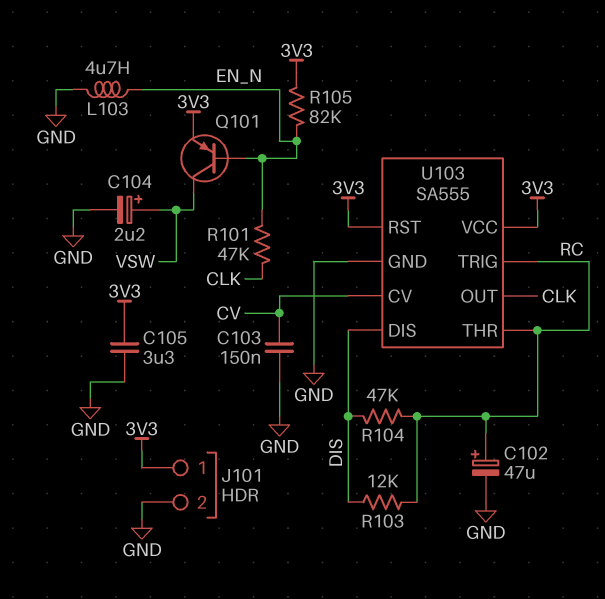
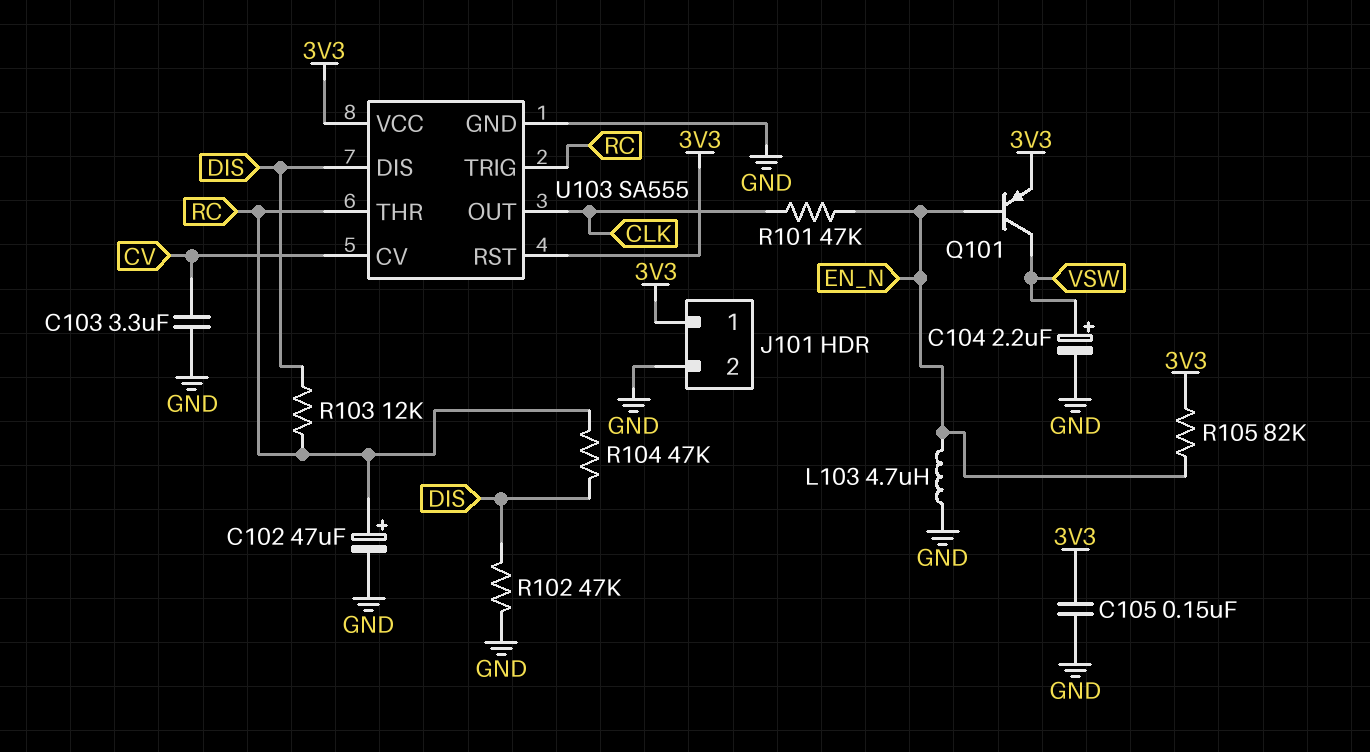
C103: 150nF (CV, GND) -> 3.3uF (CV, GND)
C105: 3.3uF (3V3, GND) -> 150nF (3V3, GND)
R102: none -> 47k (DIS, GND)

